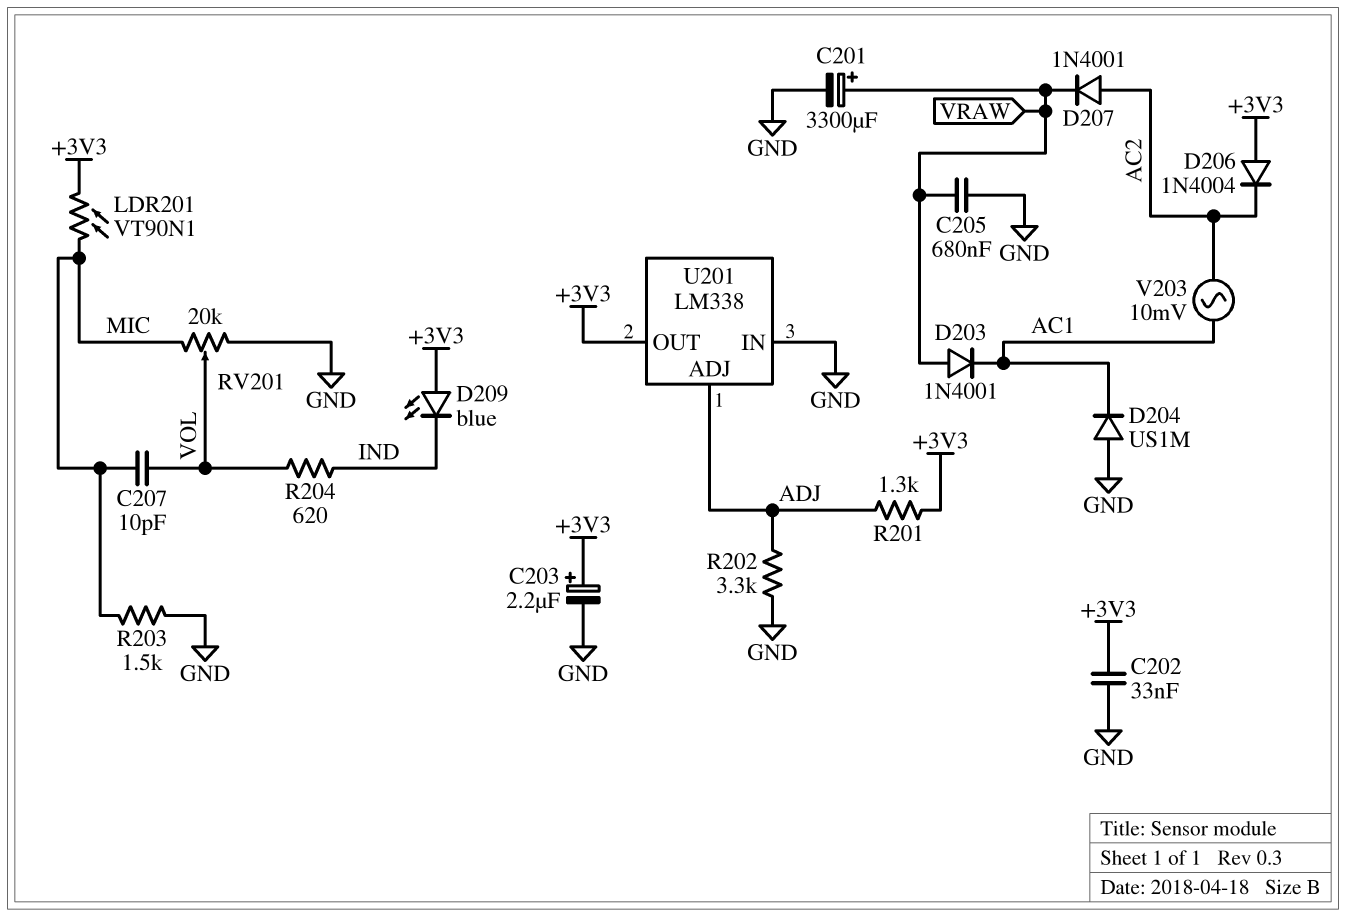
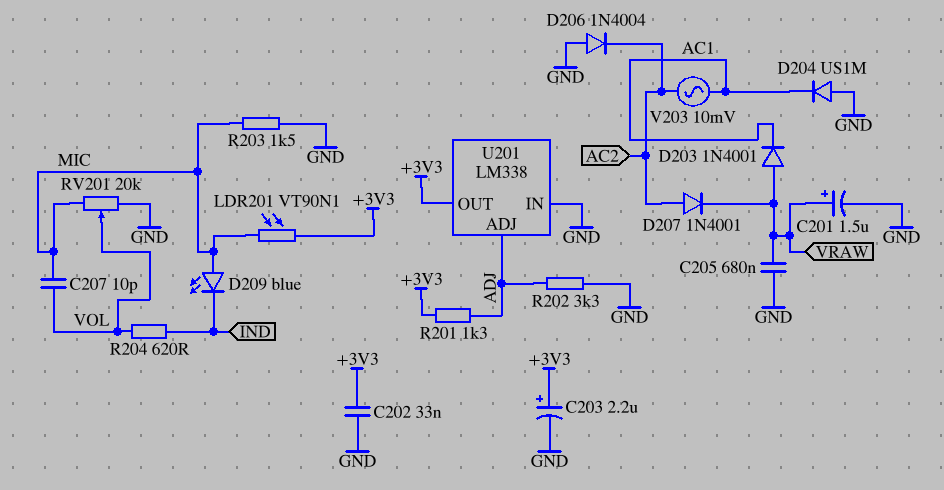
C201: 3300uF (plus VRAW, minus GND) -> 1.5uF (plus VRAW, minus GND)
D206: diode 1N4004 (A +3V3, K AC2) -> diode 1N4004 (A GND, K AC2)
D209: LED blue (A +3V3, K IND) -> LED blue (A MIC, K IND)

